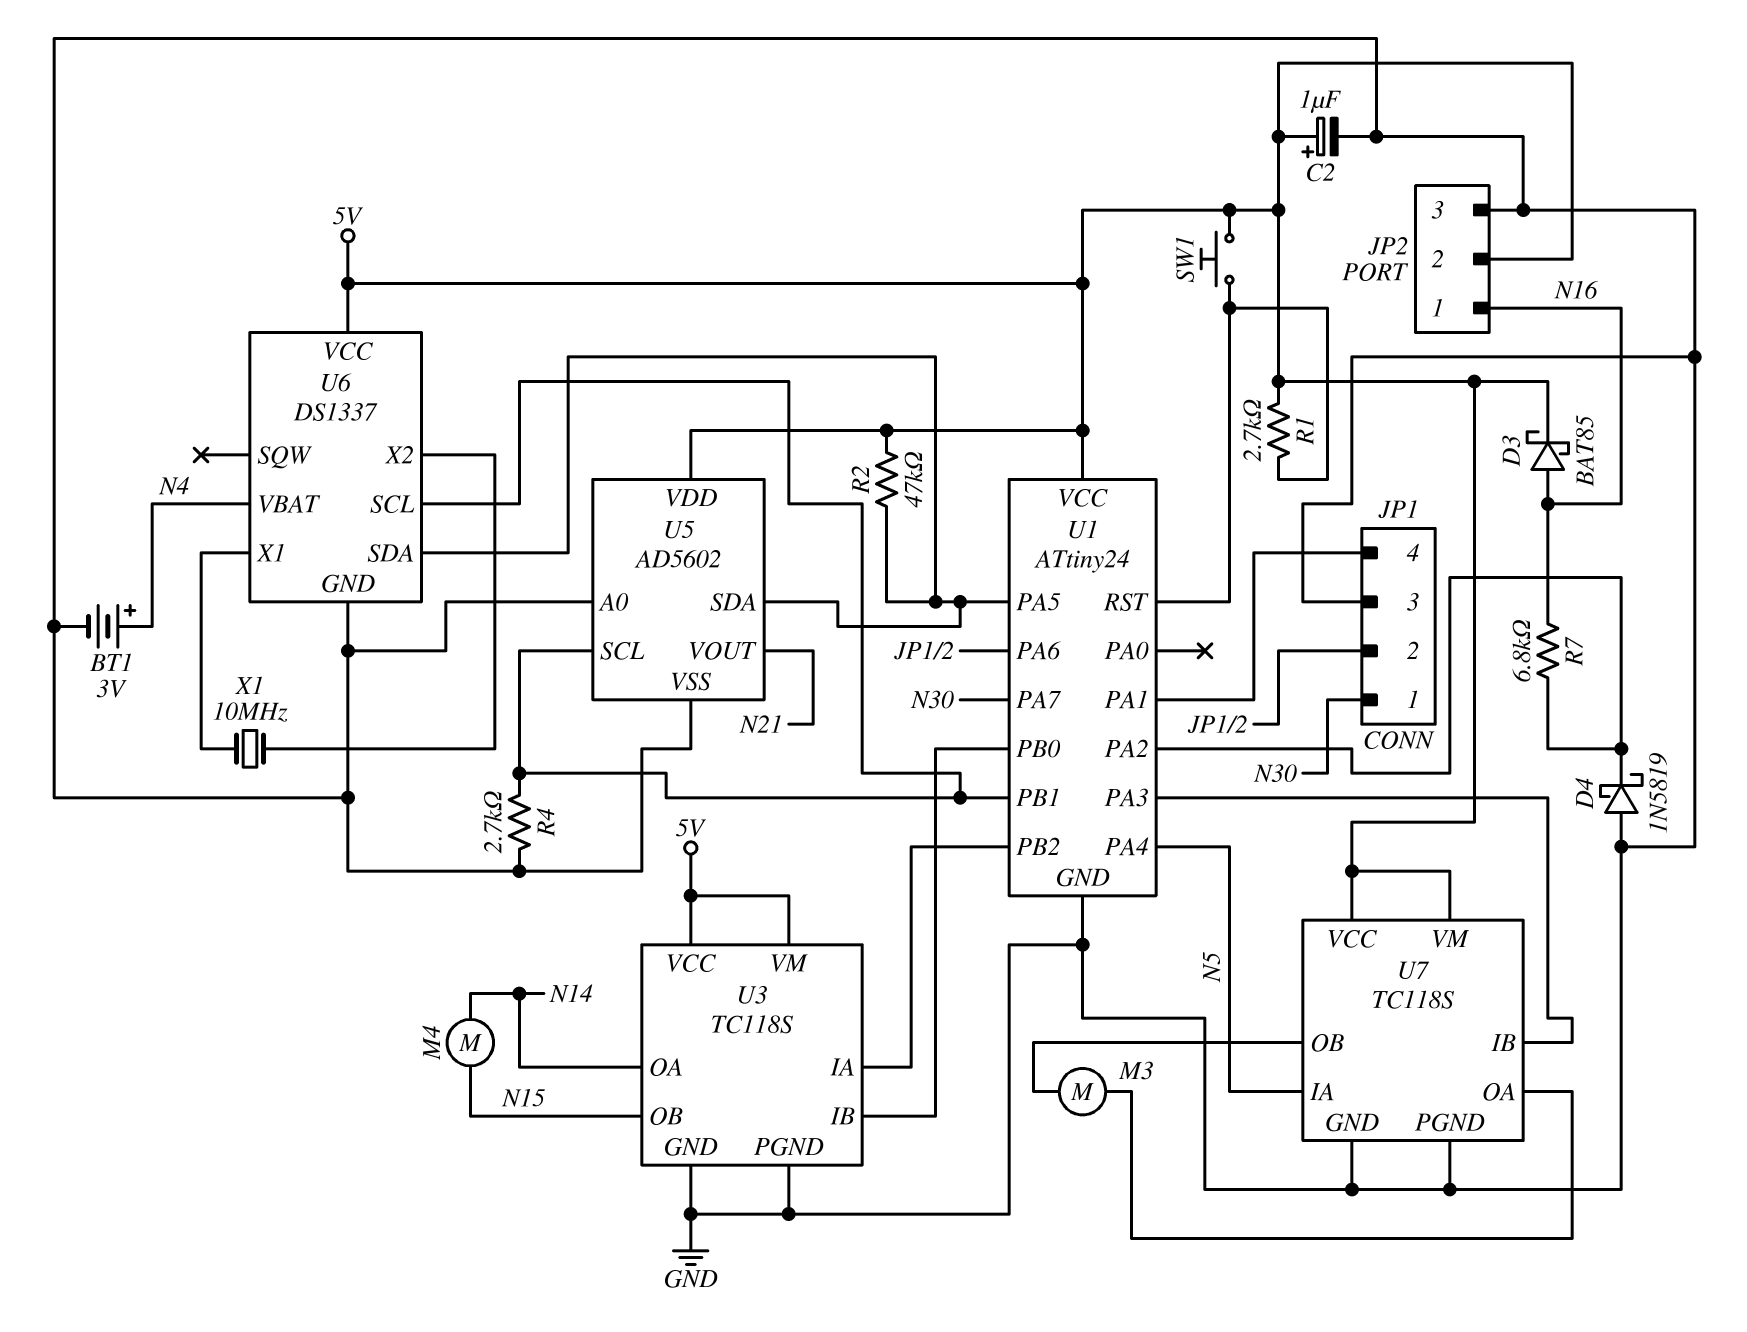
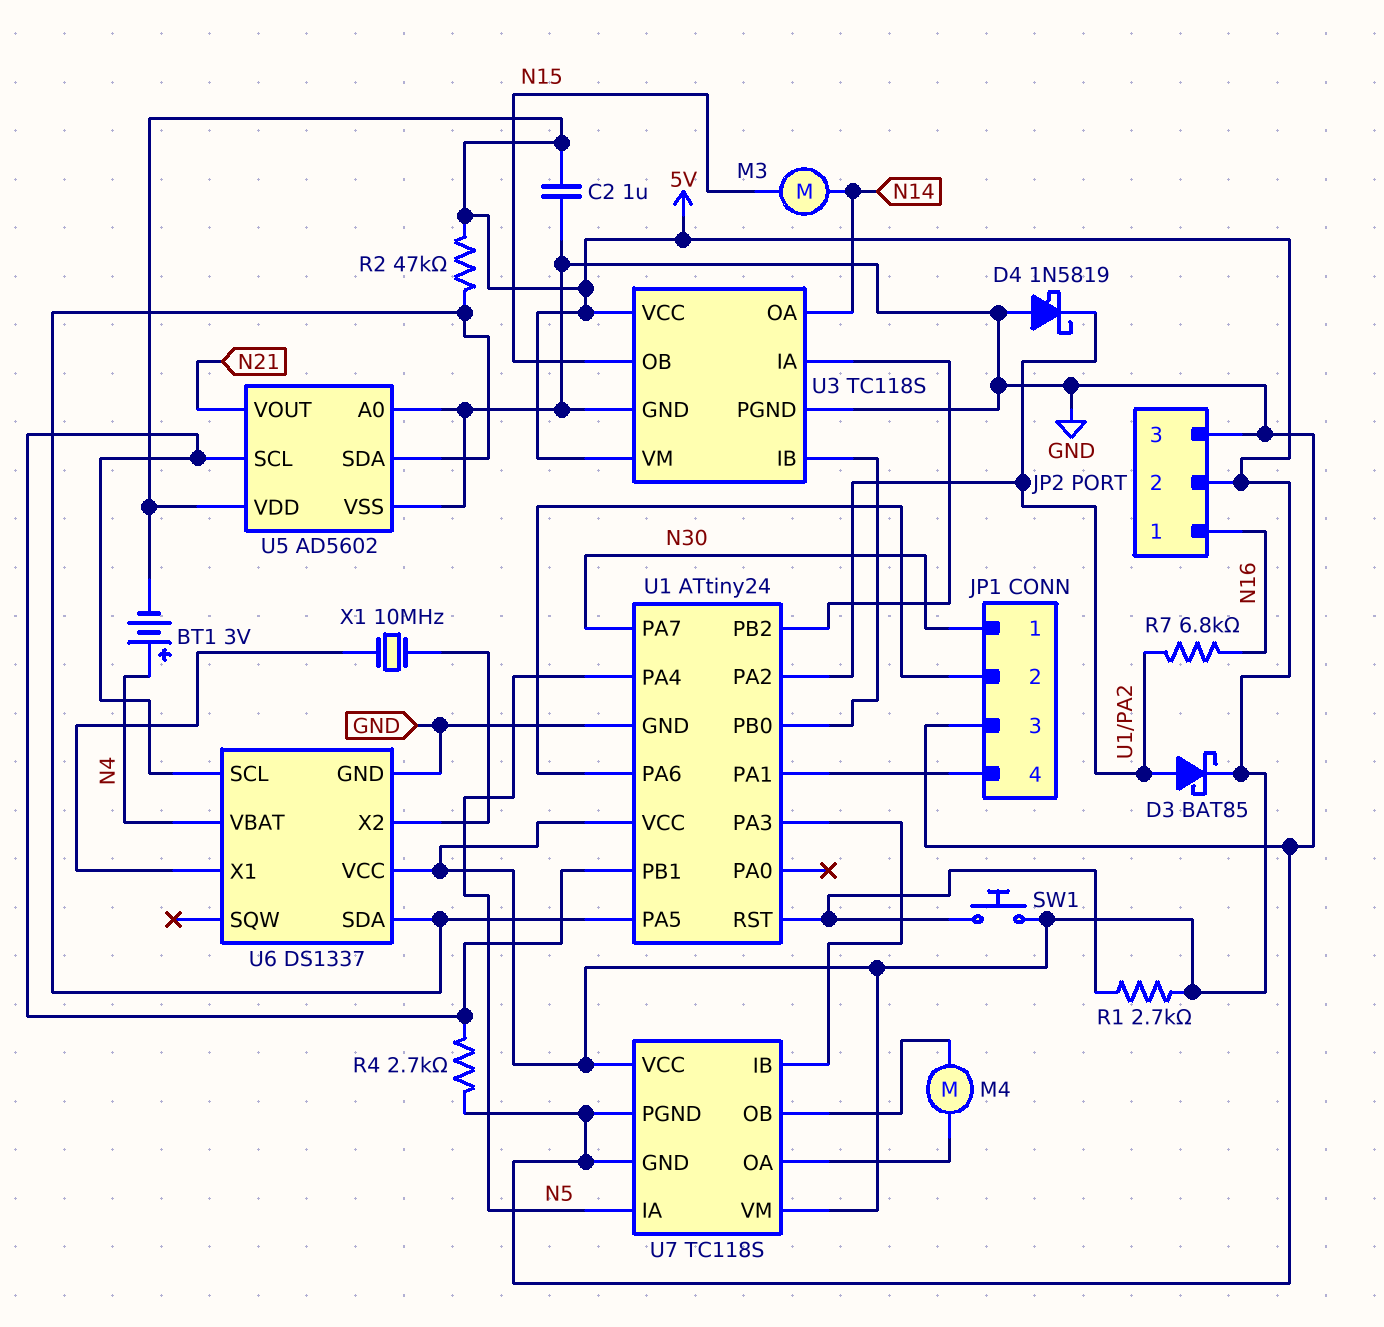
BT1: 3V (plus N4, minus GND) -> 3V (plus N4, minus 5V)
C2: 1uF (plus 5V, minus GND) -> 1uF (5V, GND)
D3: schottky BAT85 (A N16, K 5V) -> schottky BAT85 (A U1/PA2, K 5V)
M3: motor (U7/OA, U7/OB) -> motor (N14, N15)
M4: motor (N14, N15) -> motor (U7/OA, U7/OB)

